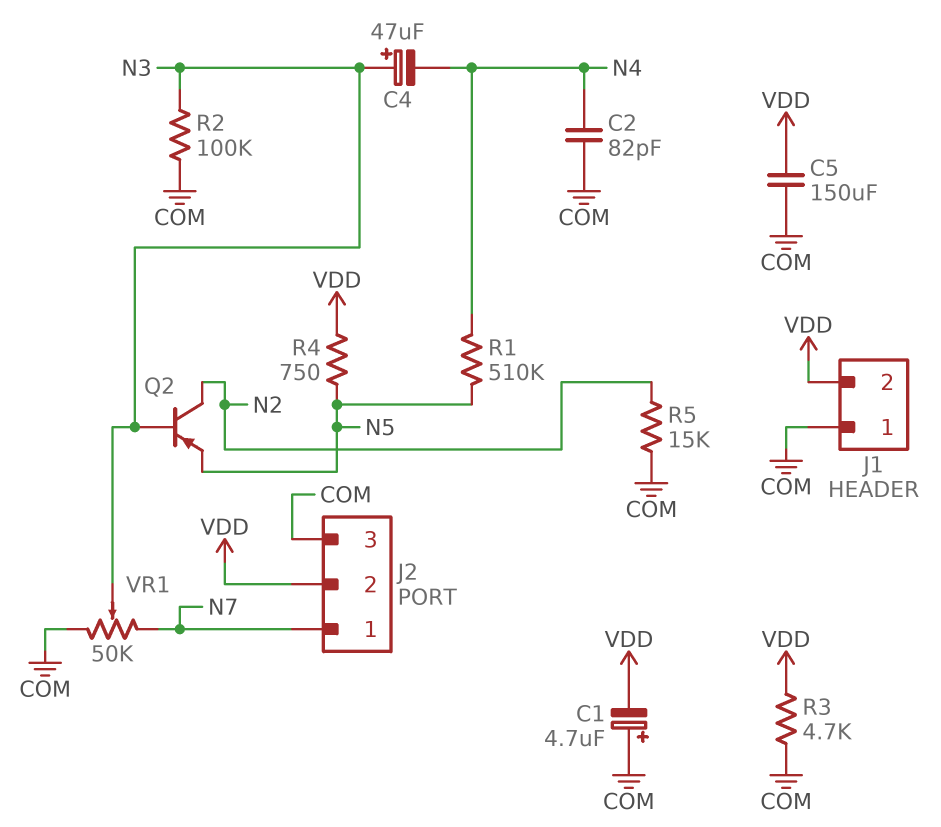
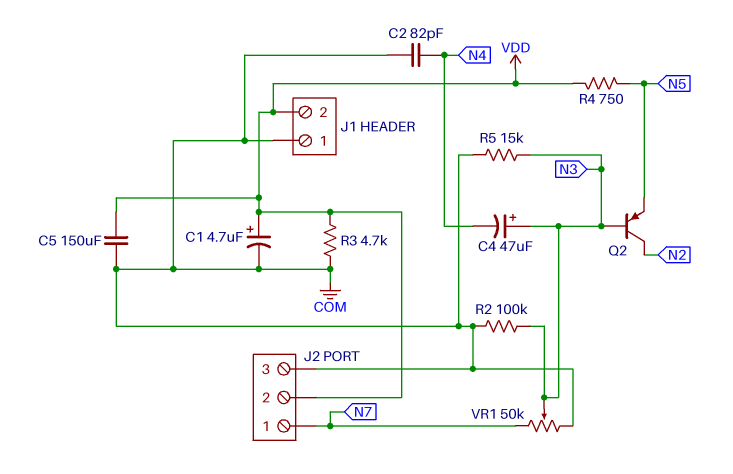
C1: 4.7uF (plus COM, minus VDD) -> 4.7uF (plus VDD, minus COM)
R1: 510k (N4, N5) -> none
R5: 15k (COM, N2) -> 15k (COM, N3)

